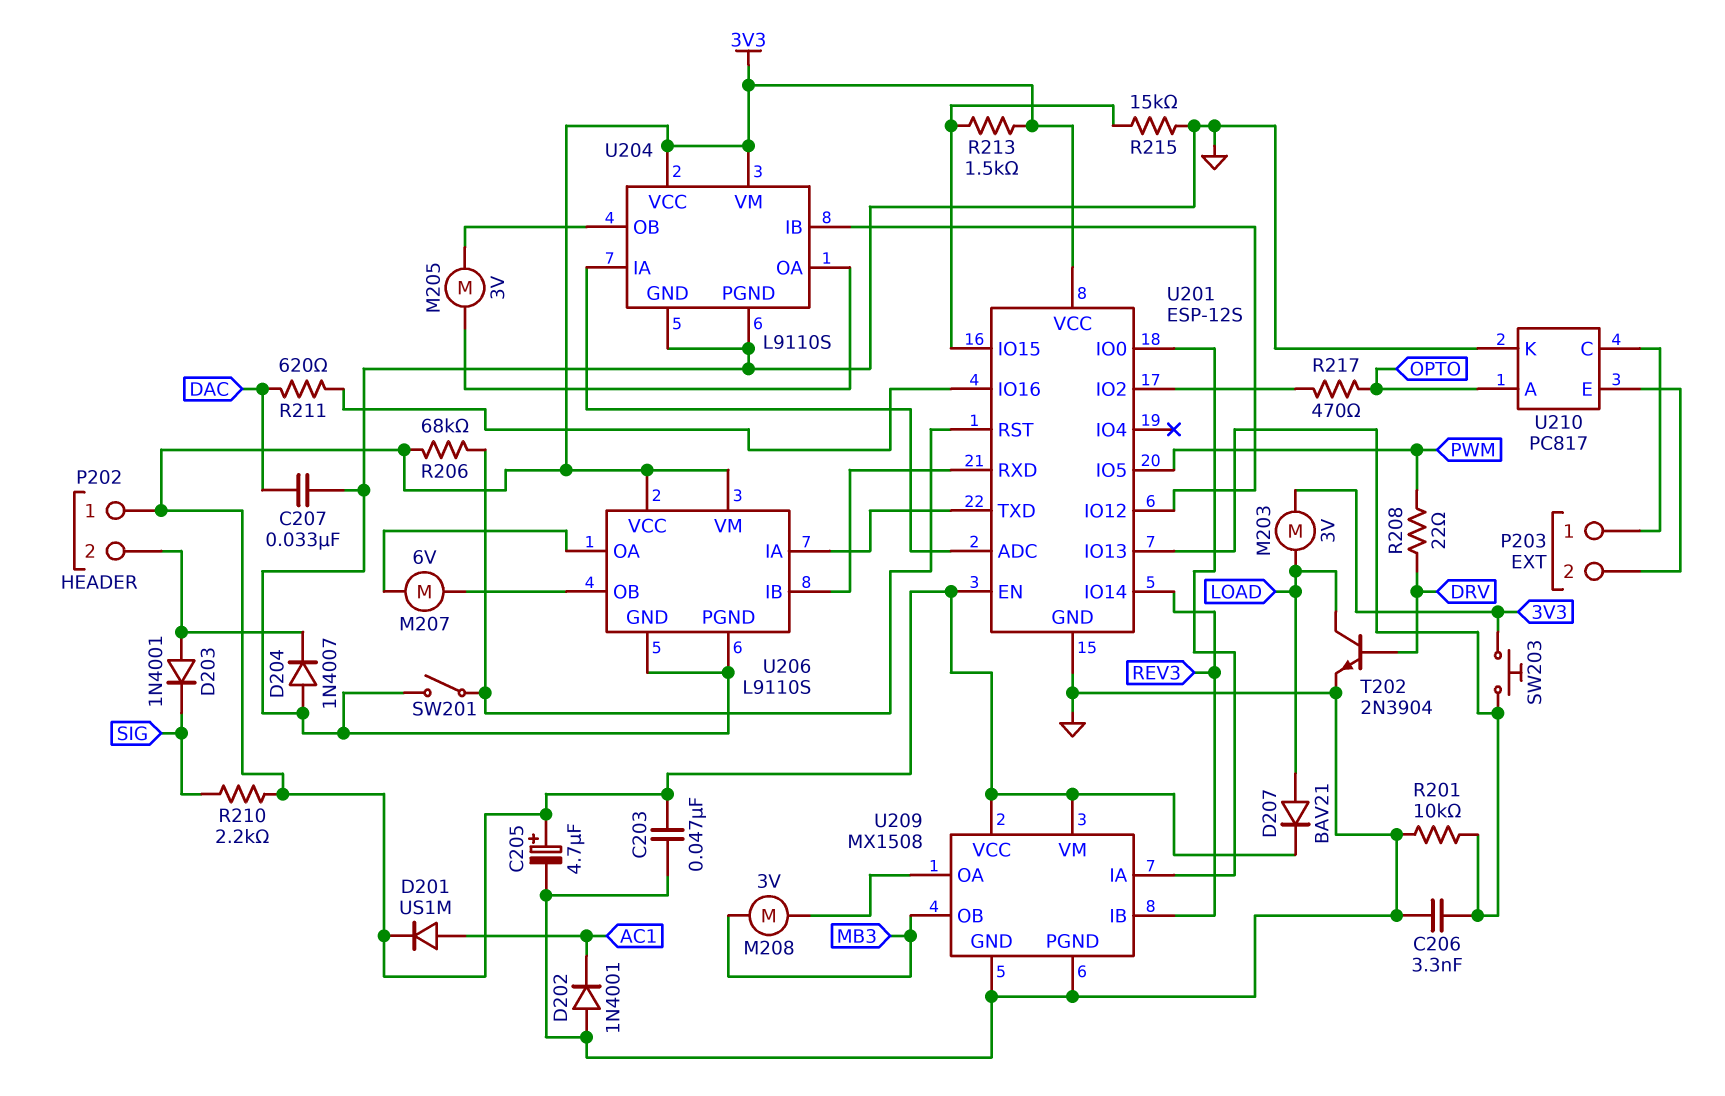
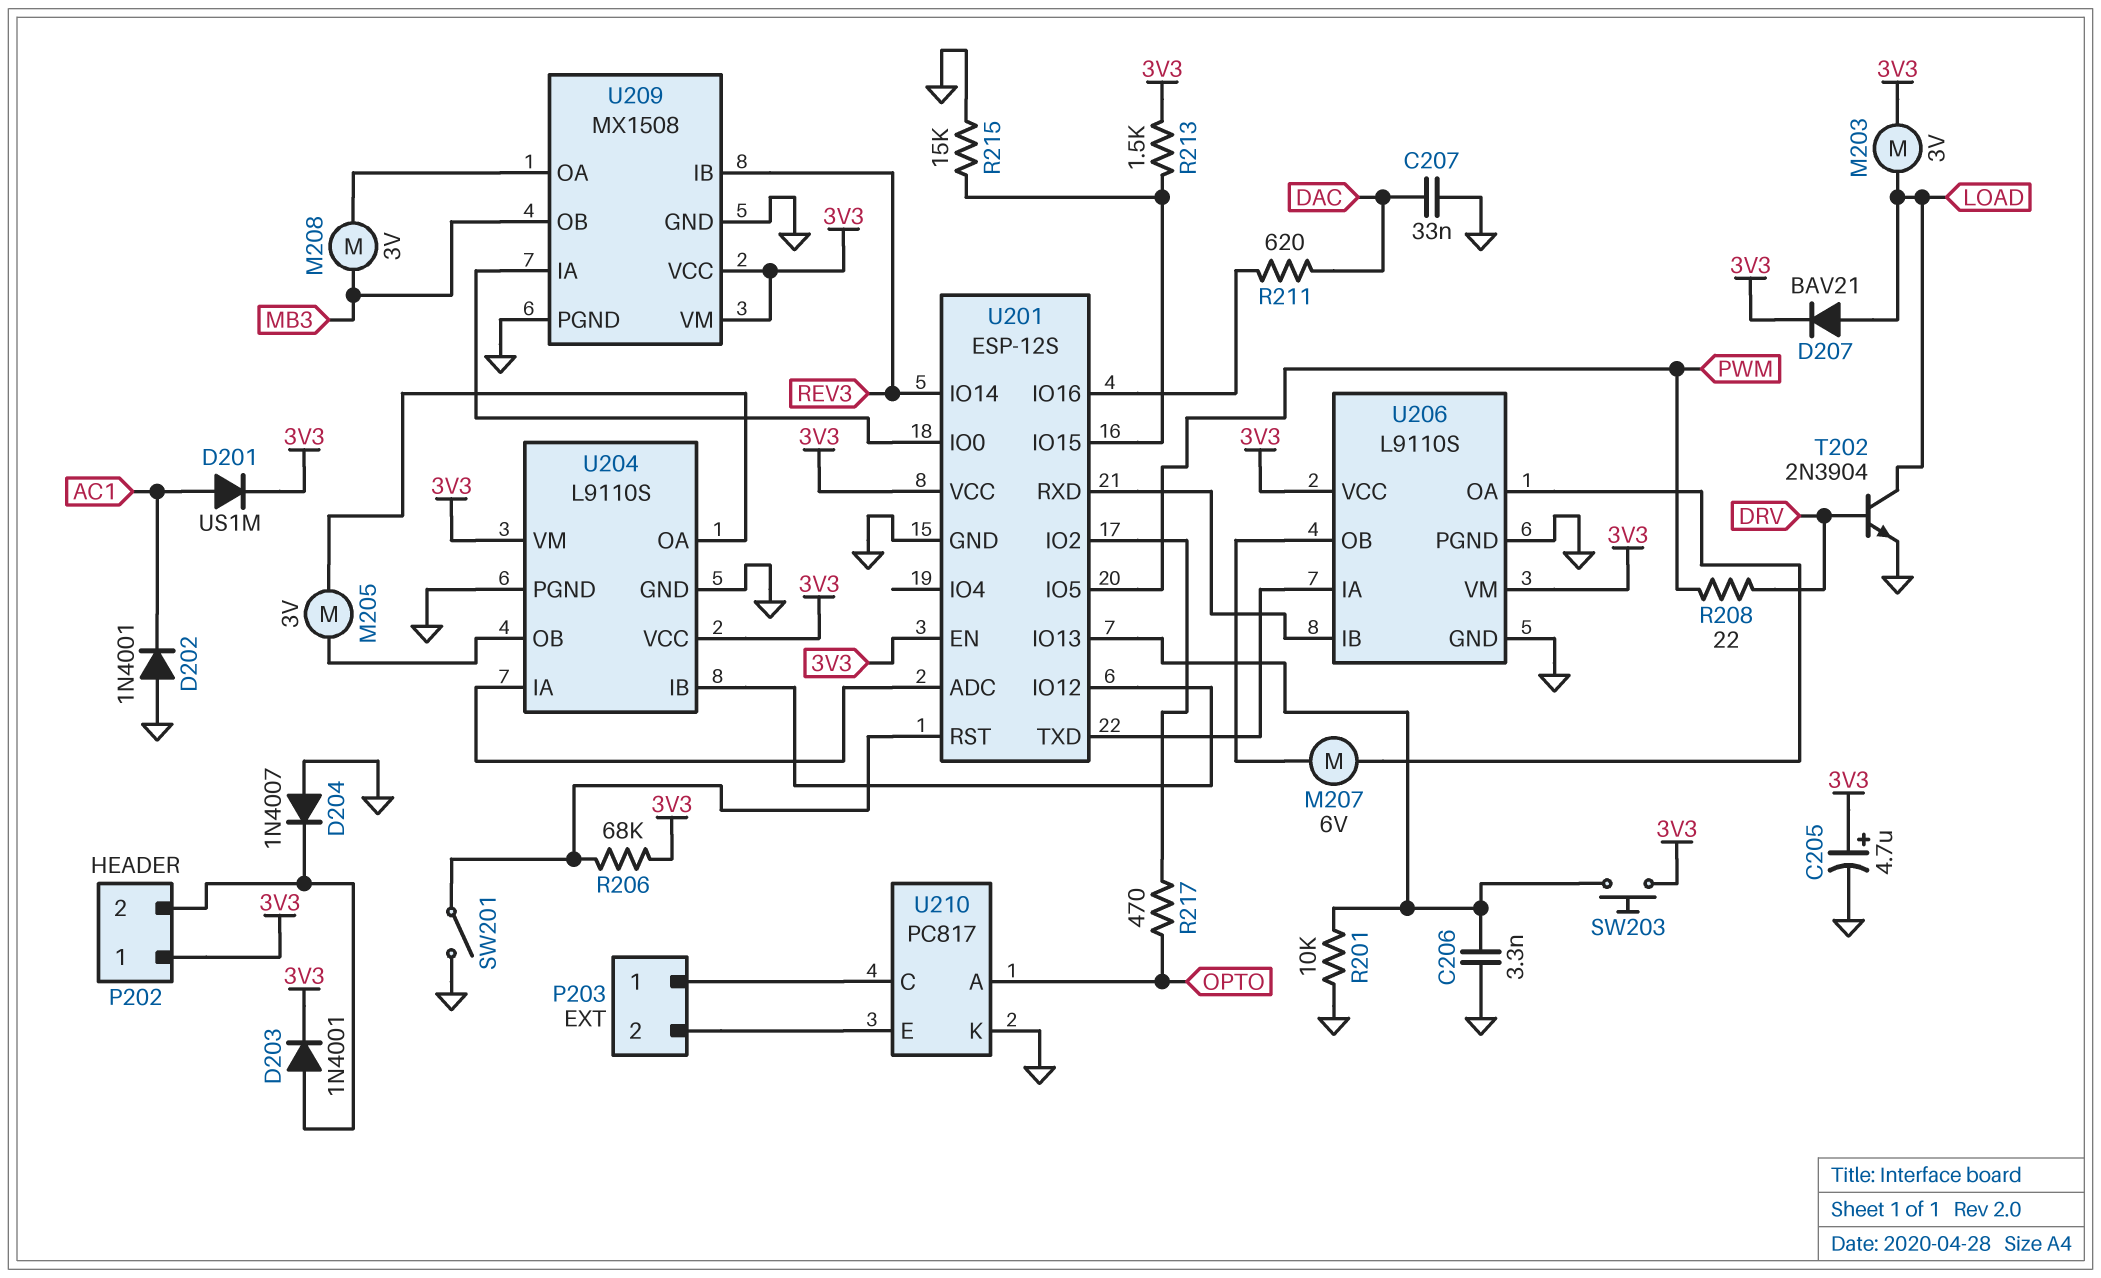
C203: 47nF (3V3, GND) -> none
D203: diode 1N4001 (A P202/2, K SIG) -> diode 1N4001 (A P202/2, K 3V3)
R210: 2.2k (3V3, SIG) -> none

